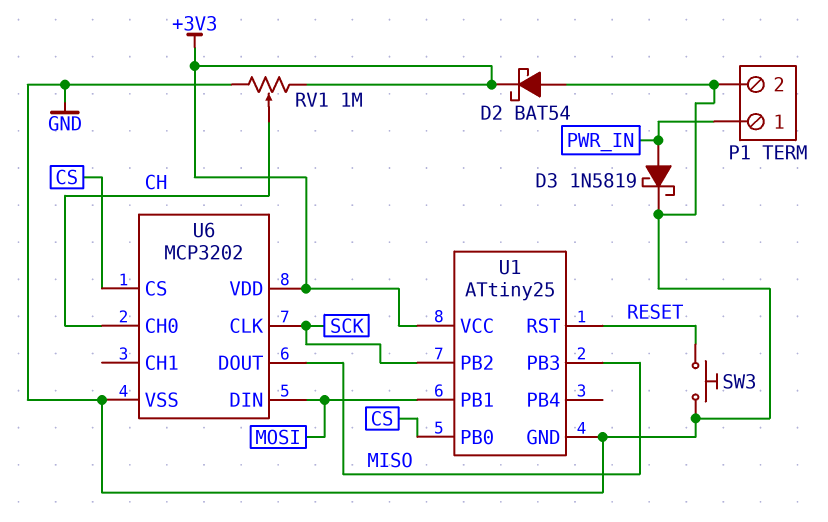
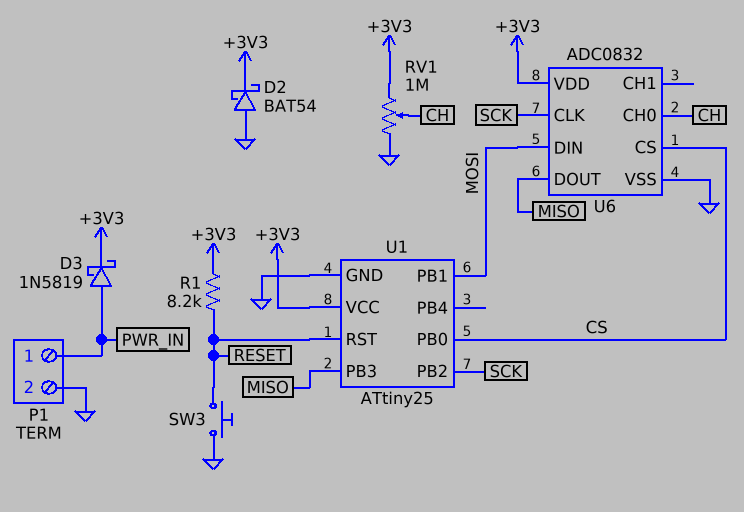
D3: schottky 1N5819 (A PWR_IN, K GND) -> schottky 1N5819 (A PWR_IN, K +3V3)
R1: none -> 8.2k (+3V3, RESET)
U6: MCP3202 -> ADC0832

